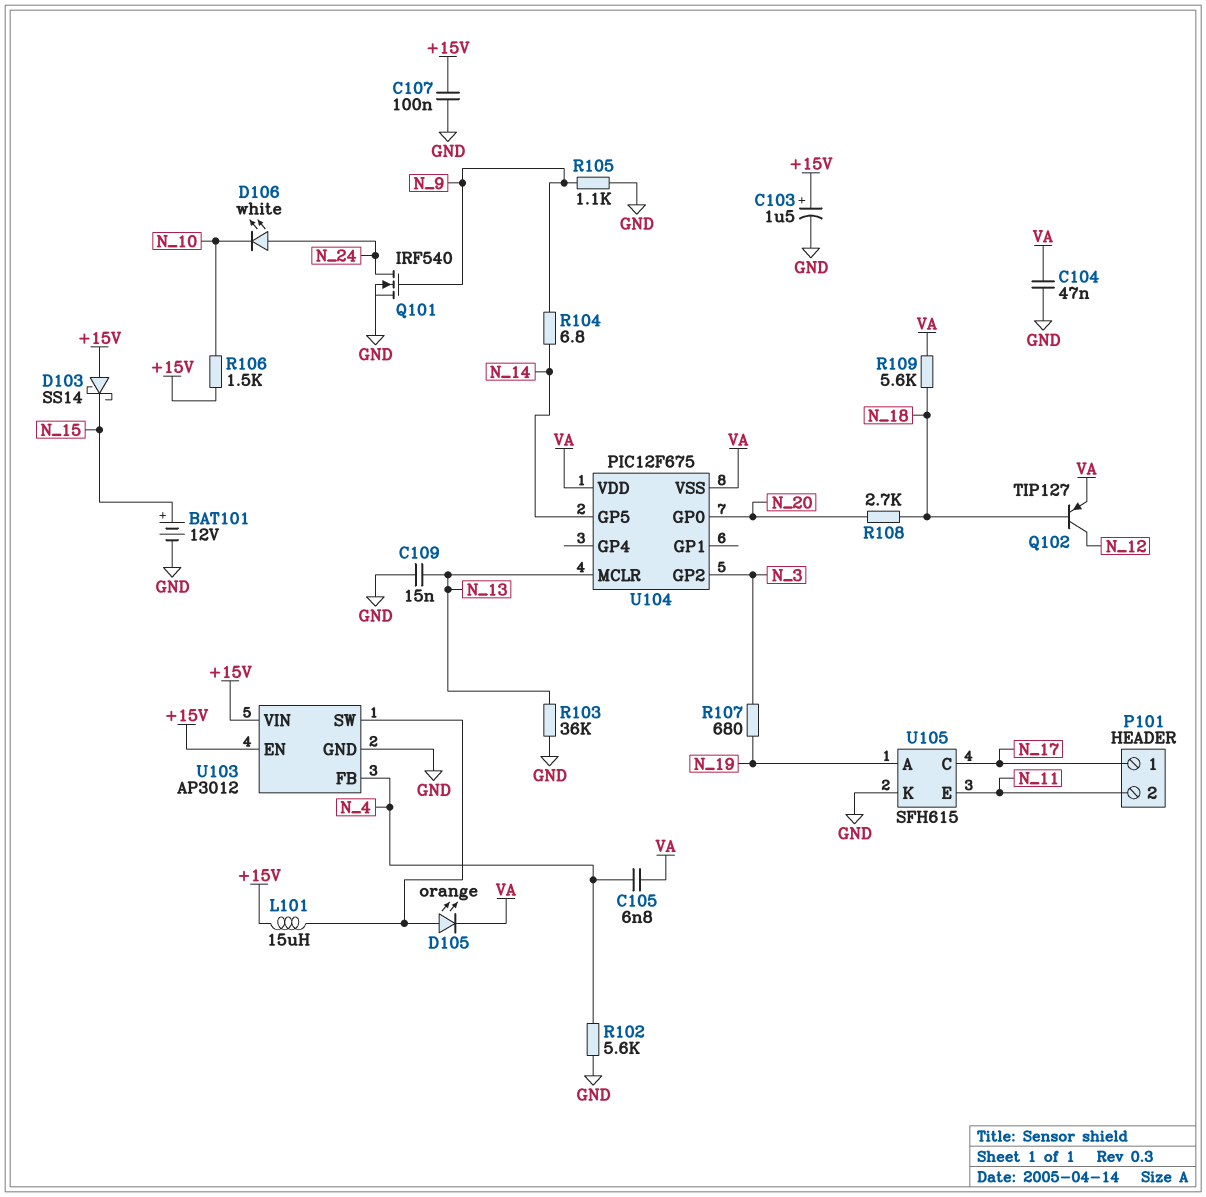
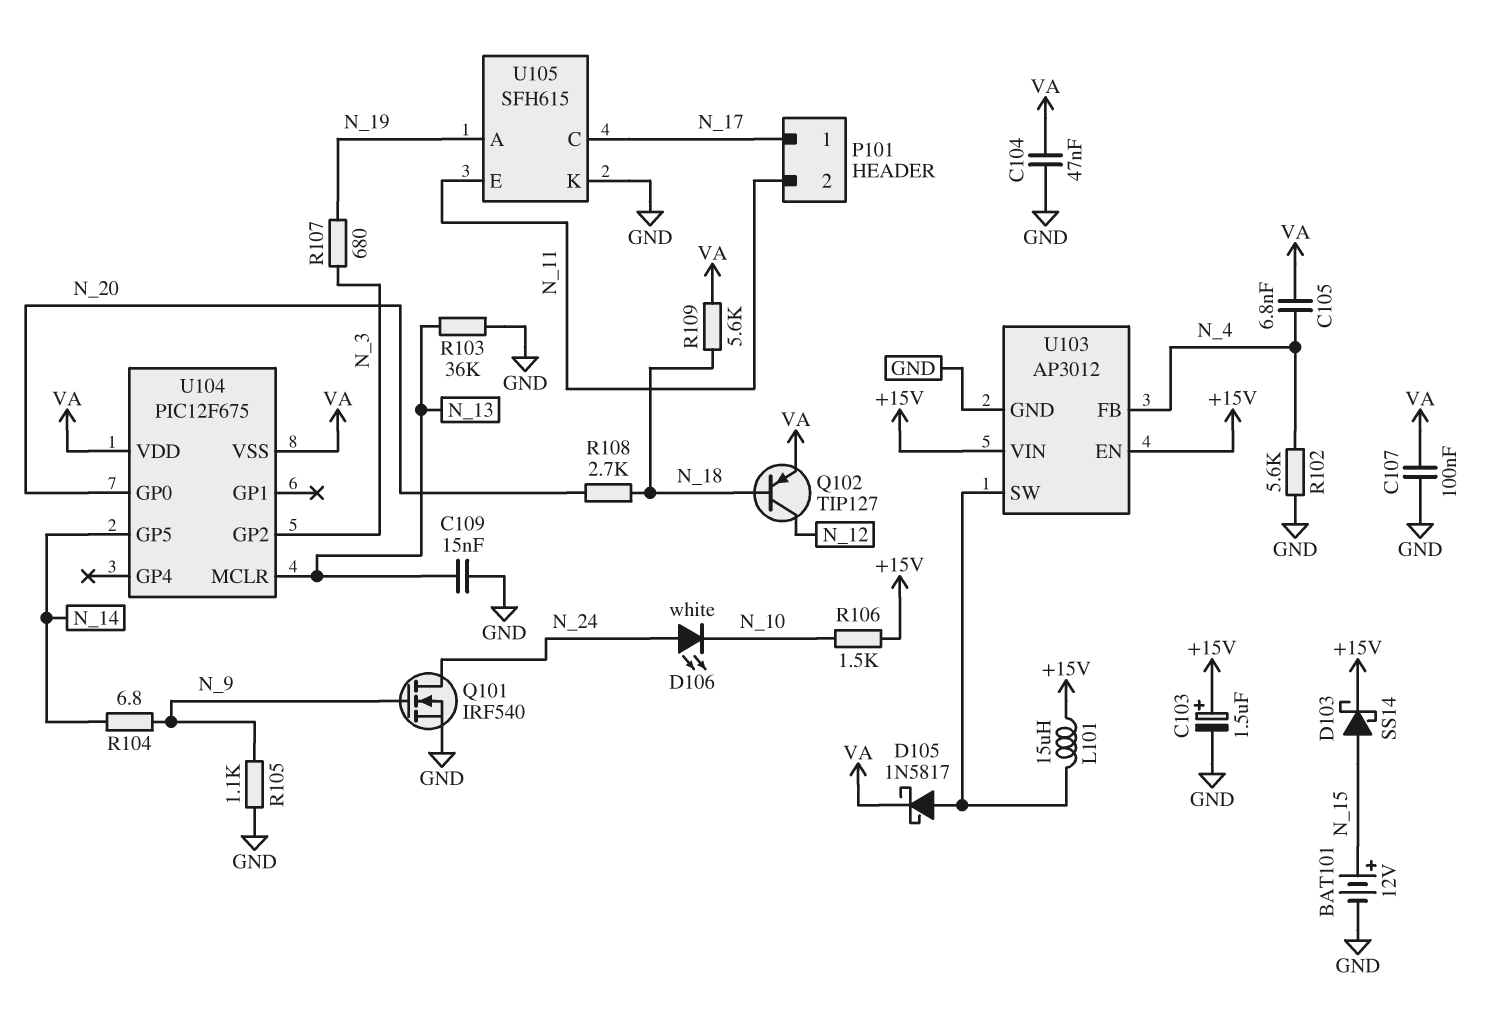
C107: 100nF (+15V, GND) -> 100nF (GND, VA)
D103: schottky SS14 (A +15V, K N_15) -> schottky SS14 (A N_15, K +15V)
D105: LED orange (A U103/SW, K VA) -> schottky 1N5817 (A U103/SW, K VA)

